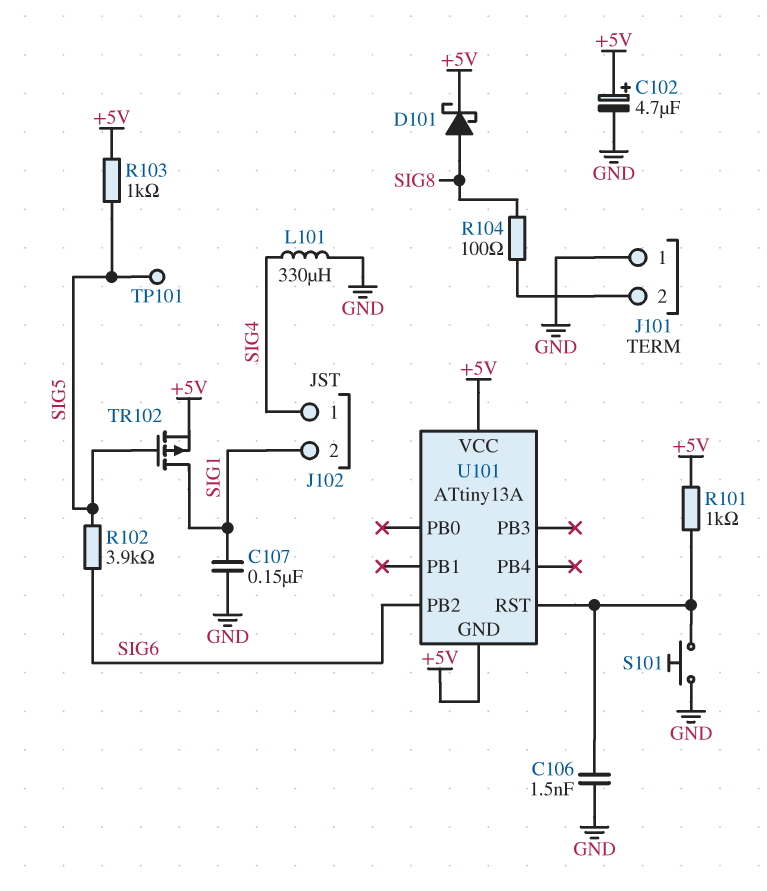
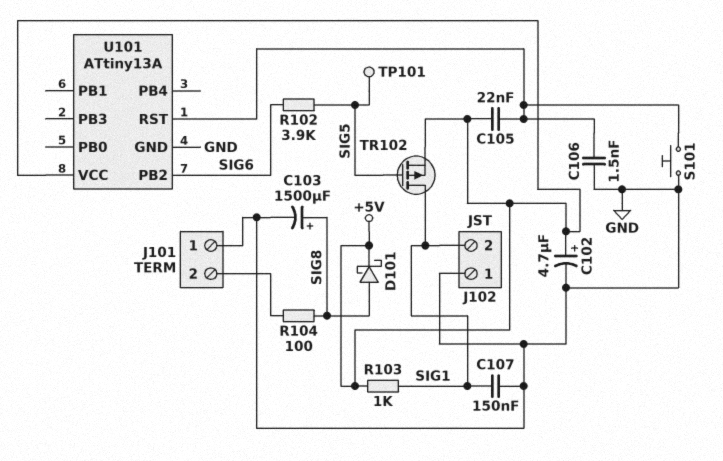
C103: none -> 1500uF (plus SIG8, minus GND)
C105: none -> 22nF (+5V, U101/RST)
J102 pin 1: SIG4 -> GND
L101: 330uH (GND, SIG4) -> none
R101: 1k (+5V, U101/RST) -> none
R103: 1k (+5V, SIG5) -> 1k (+5V, SIG1)
U101 pin GND: +5V -> GND

